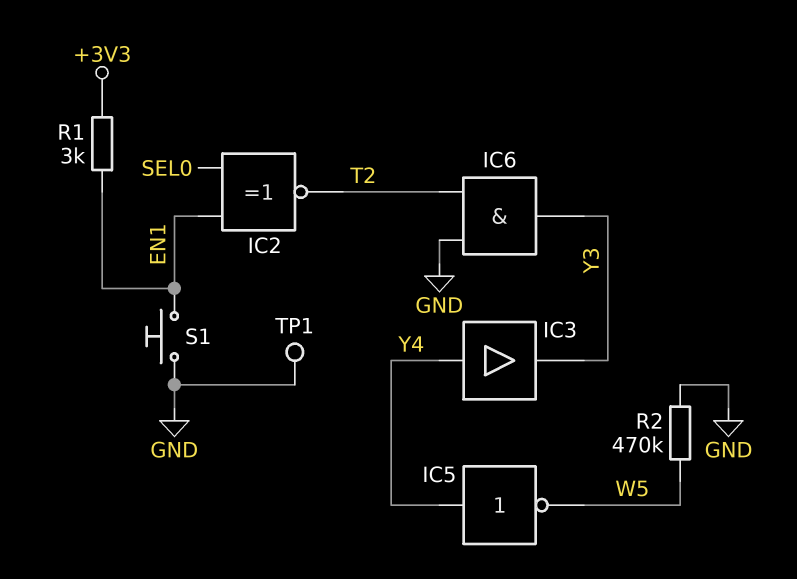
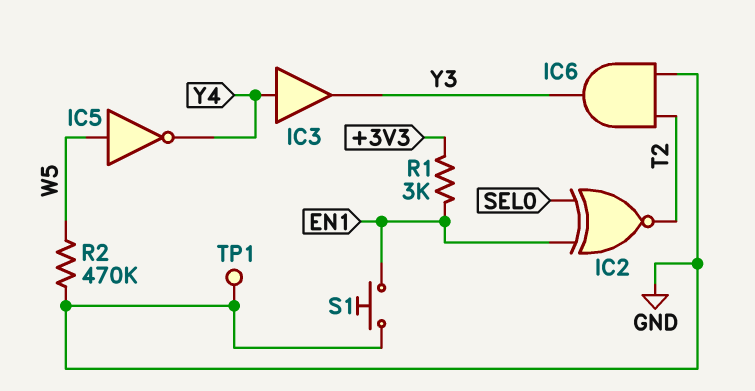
IC5: NOT (in Y4, out W5) -> NOT (in W5, out Y4)

